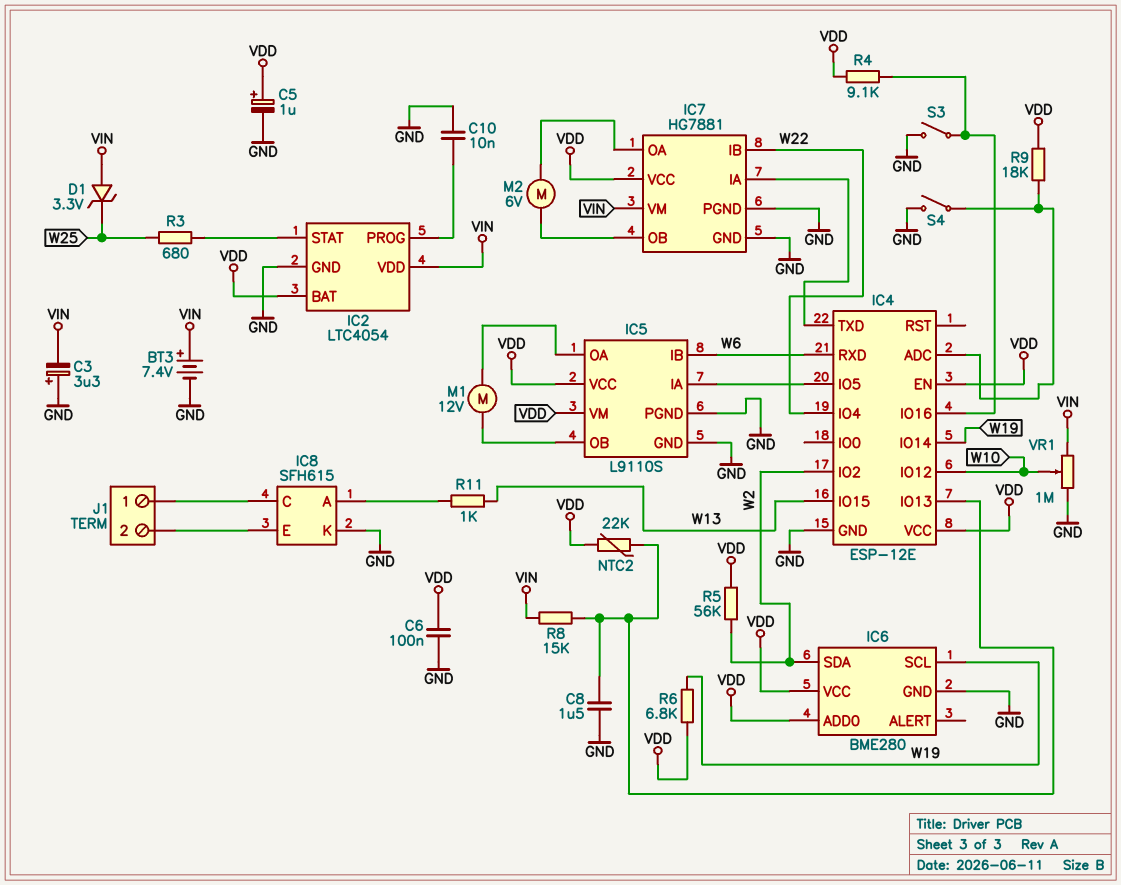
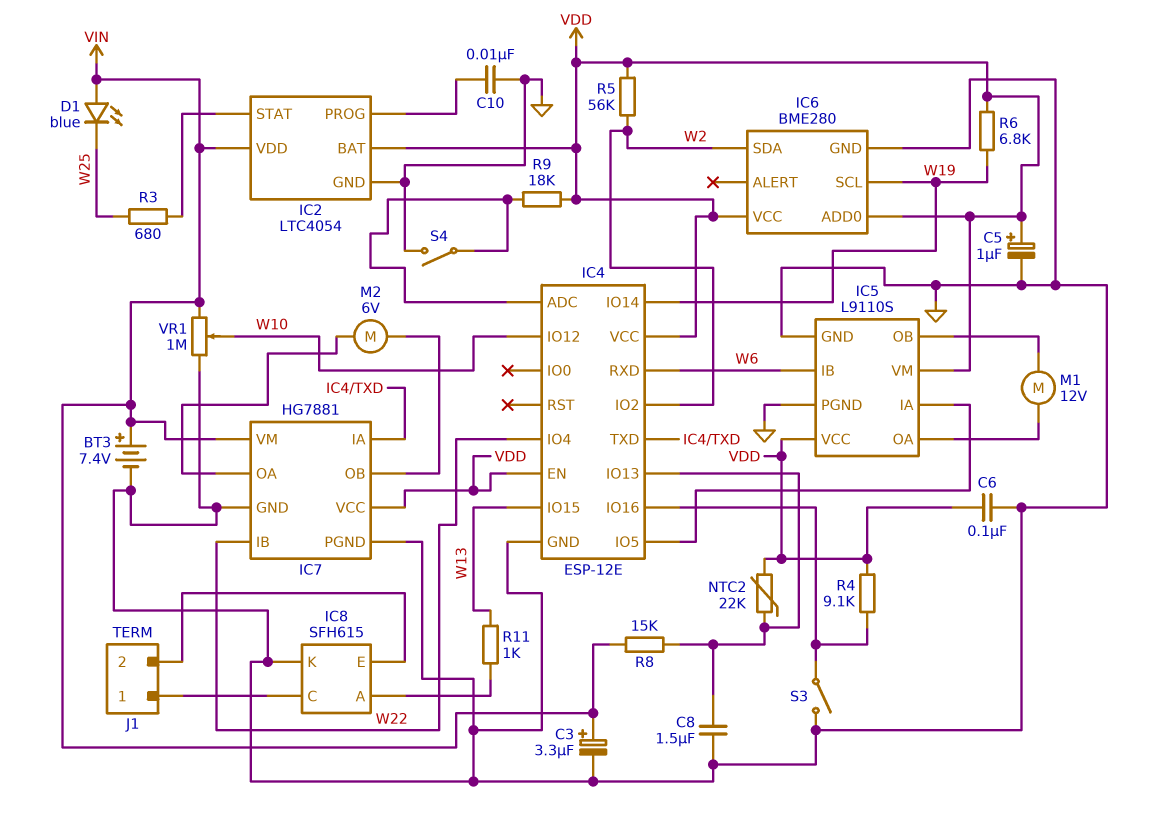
C3: 3.3uF (plus GND, minus VIN) -> 3.3uF (plus VIN, minus GND)
D1: zener 3.3V (A VIN, K W25) -> LED blue (A VIN, K W25)

